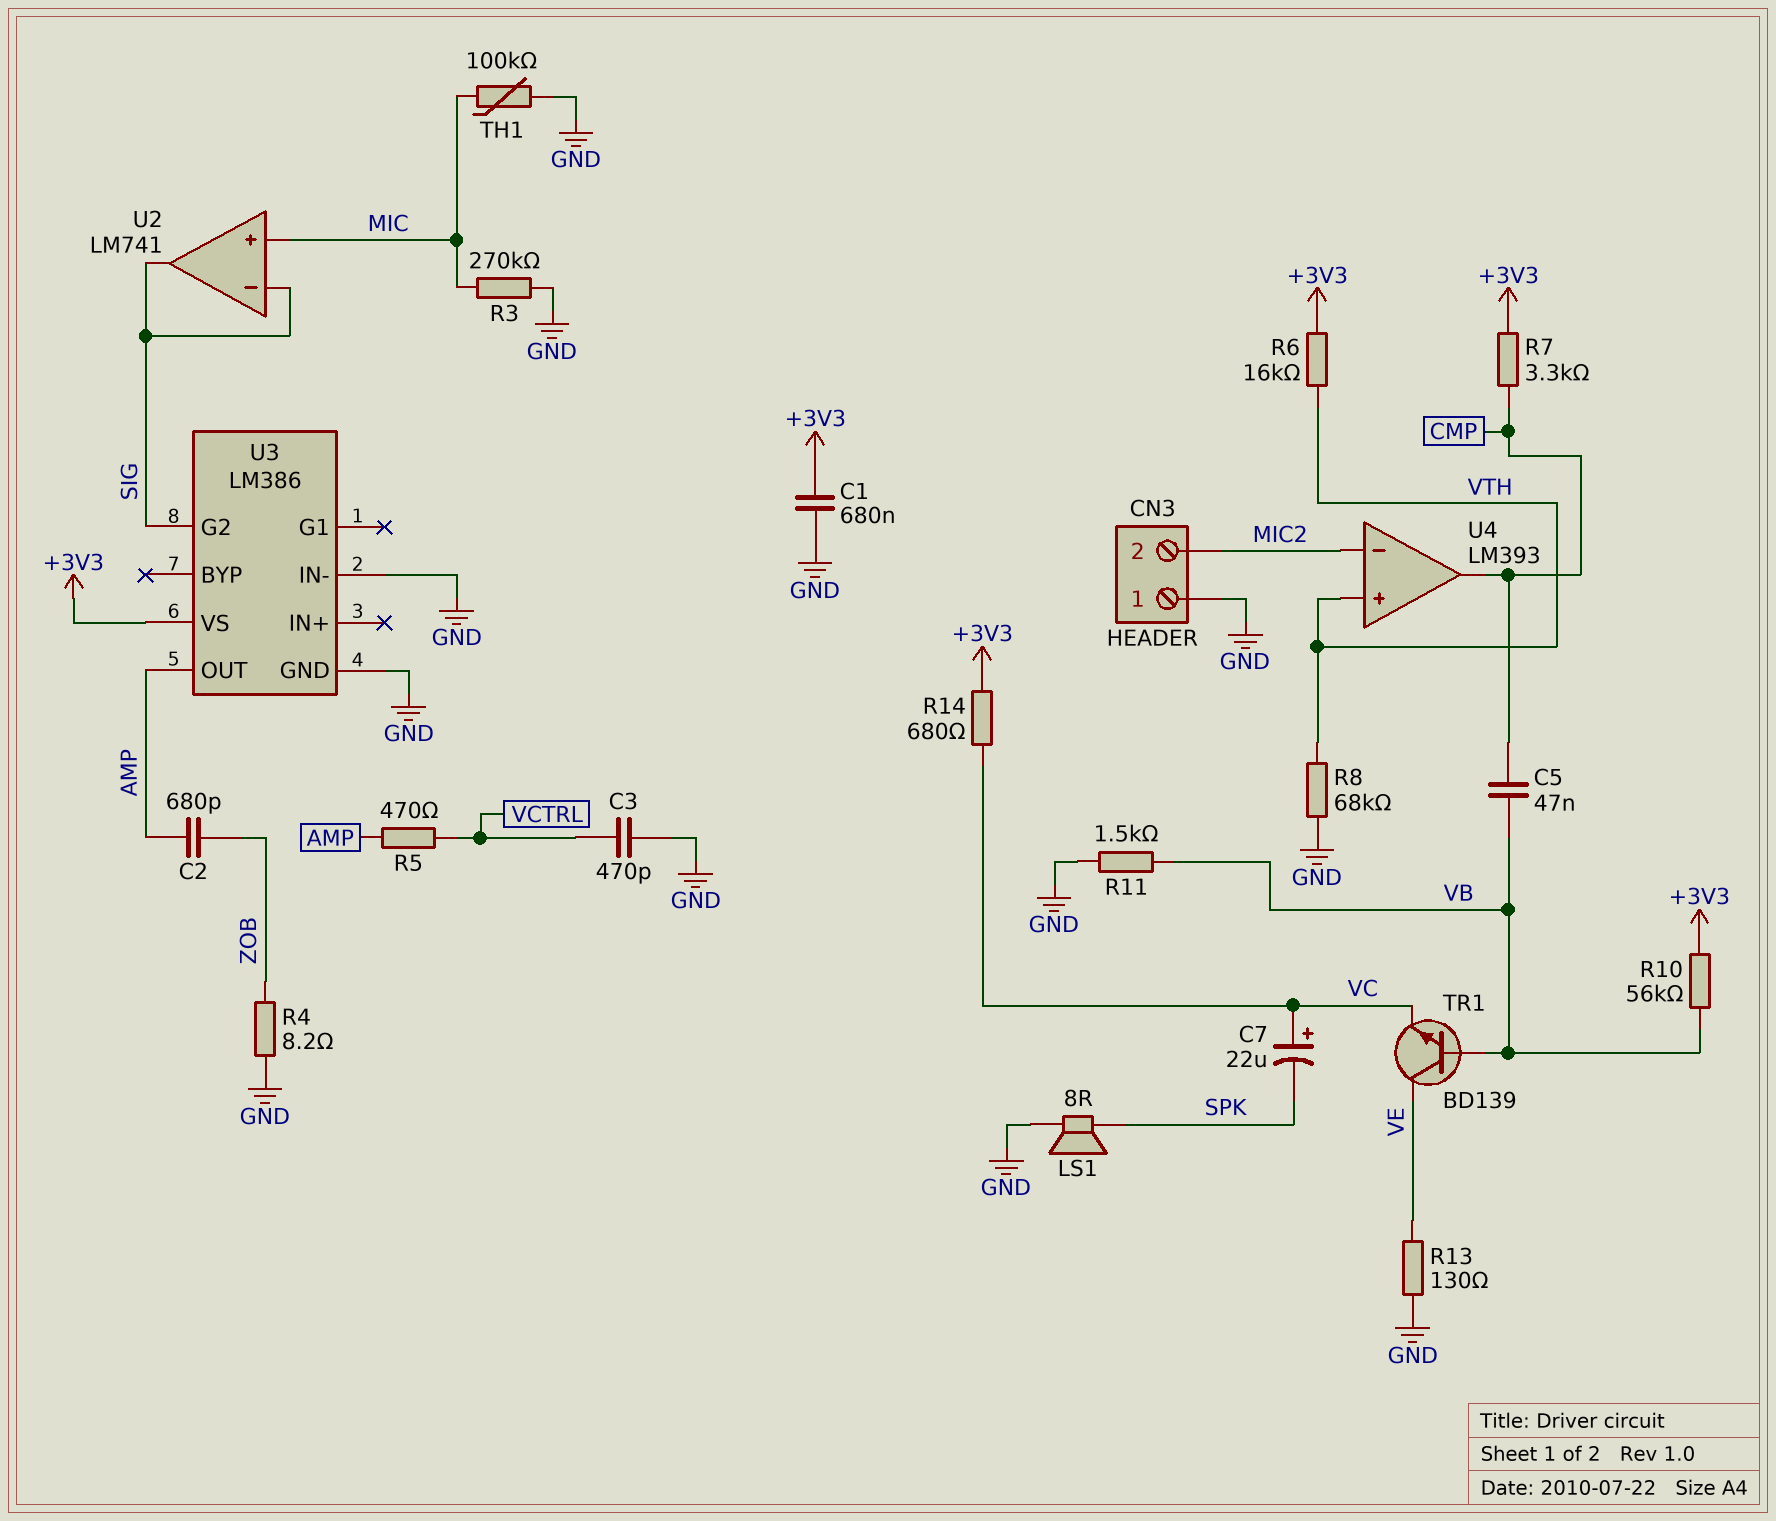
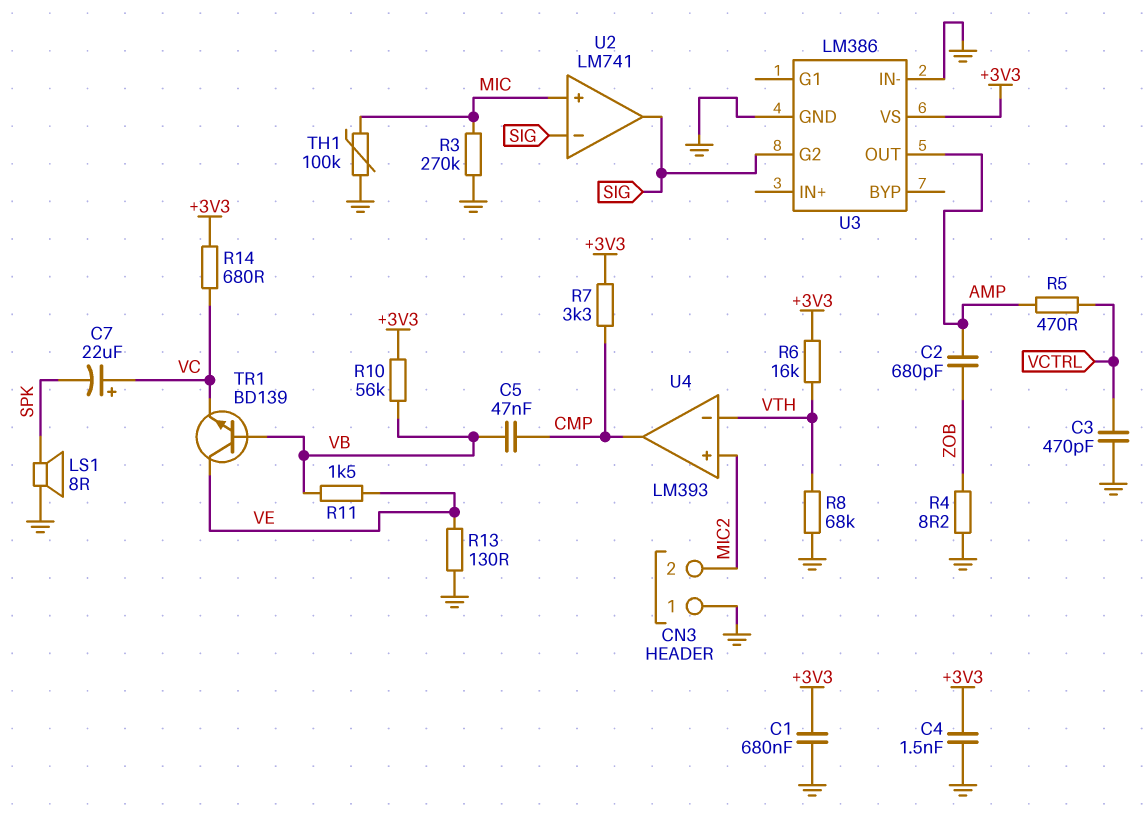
C4: none -> 1.5nF (+3V3, GND)
R11: 1.5k (GND, VB) -> 1.5k (VB, VE)
U4 pin in+: VTH -> MIC2
U4 pin in-: MIC2 -> VTH

